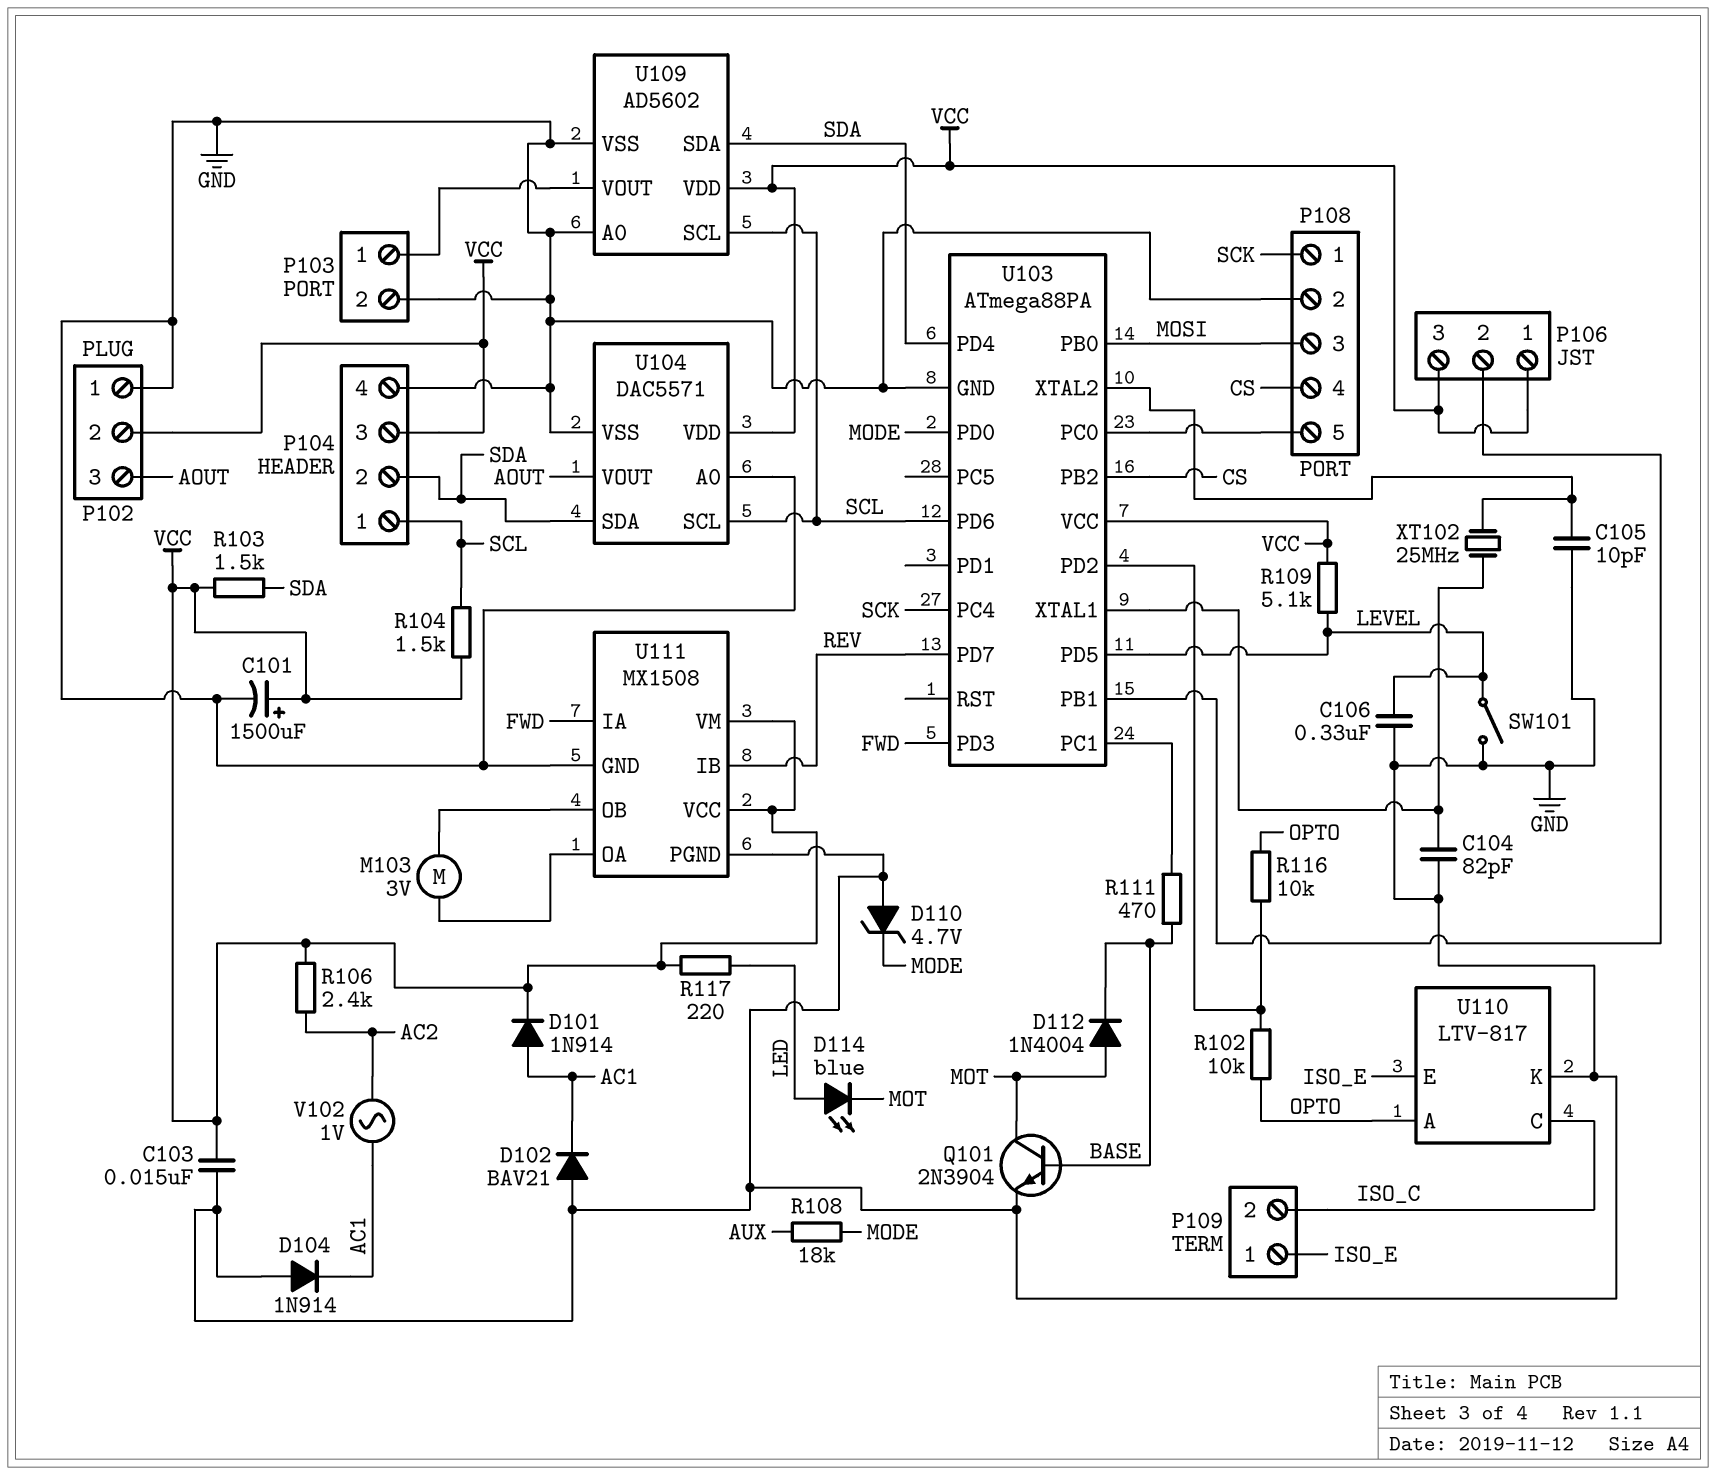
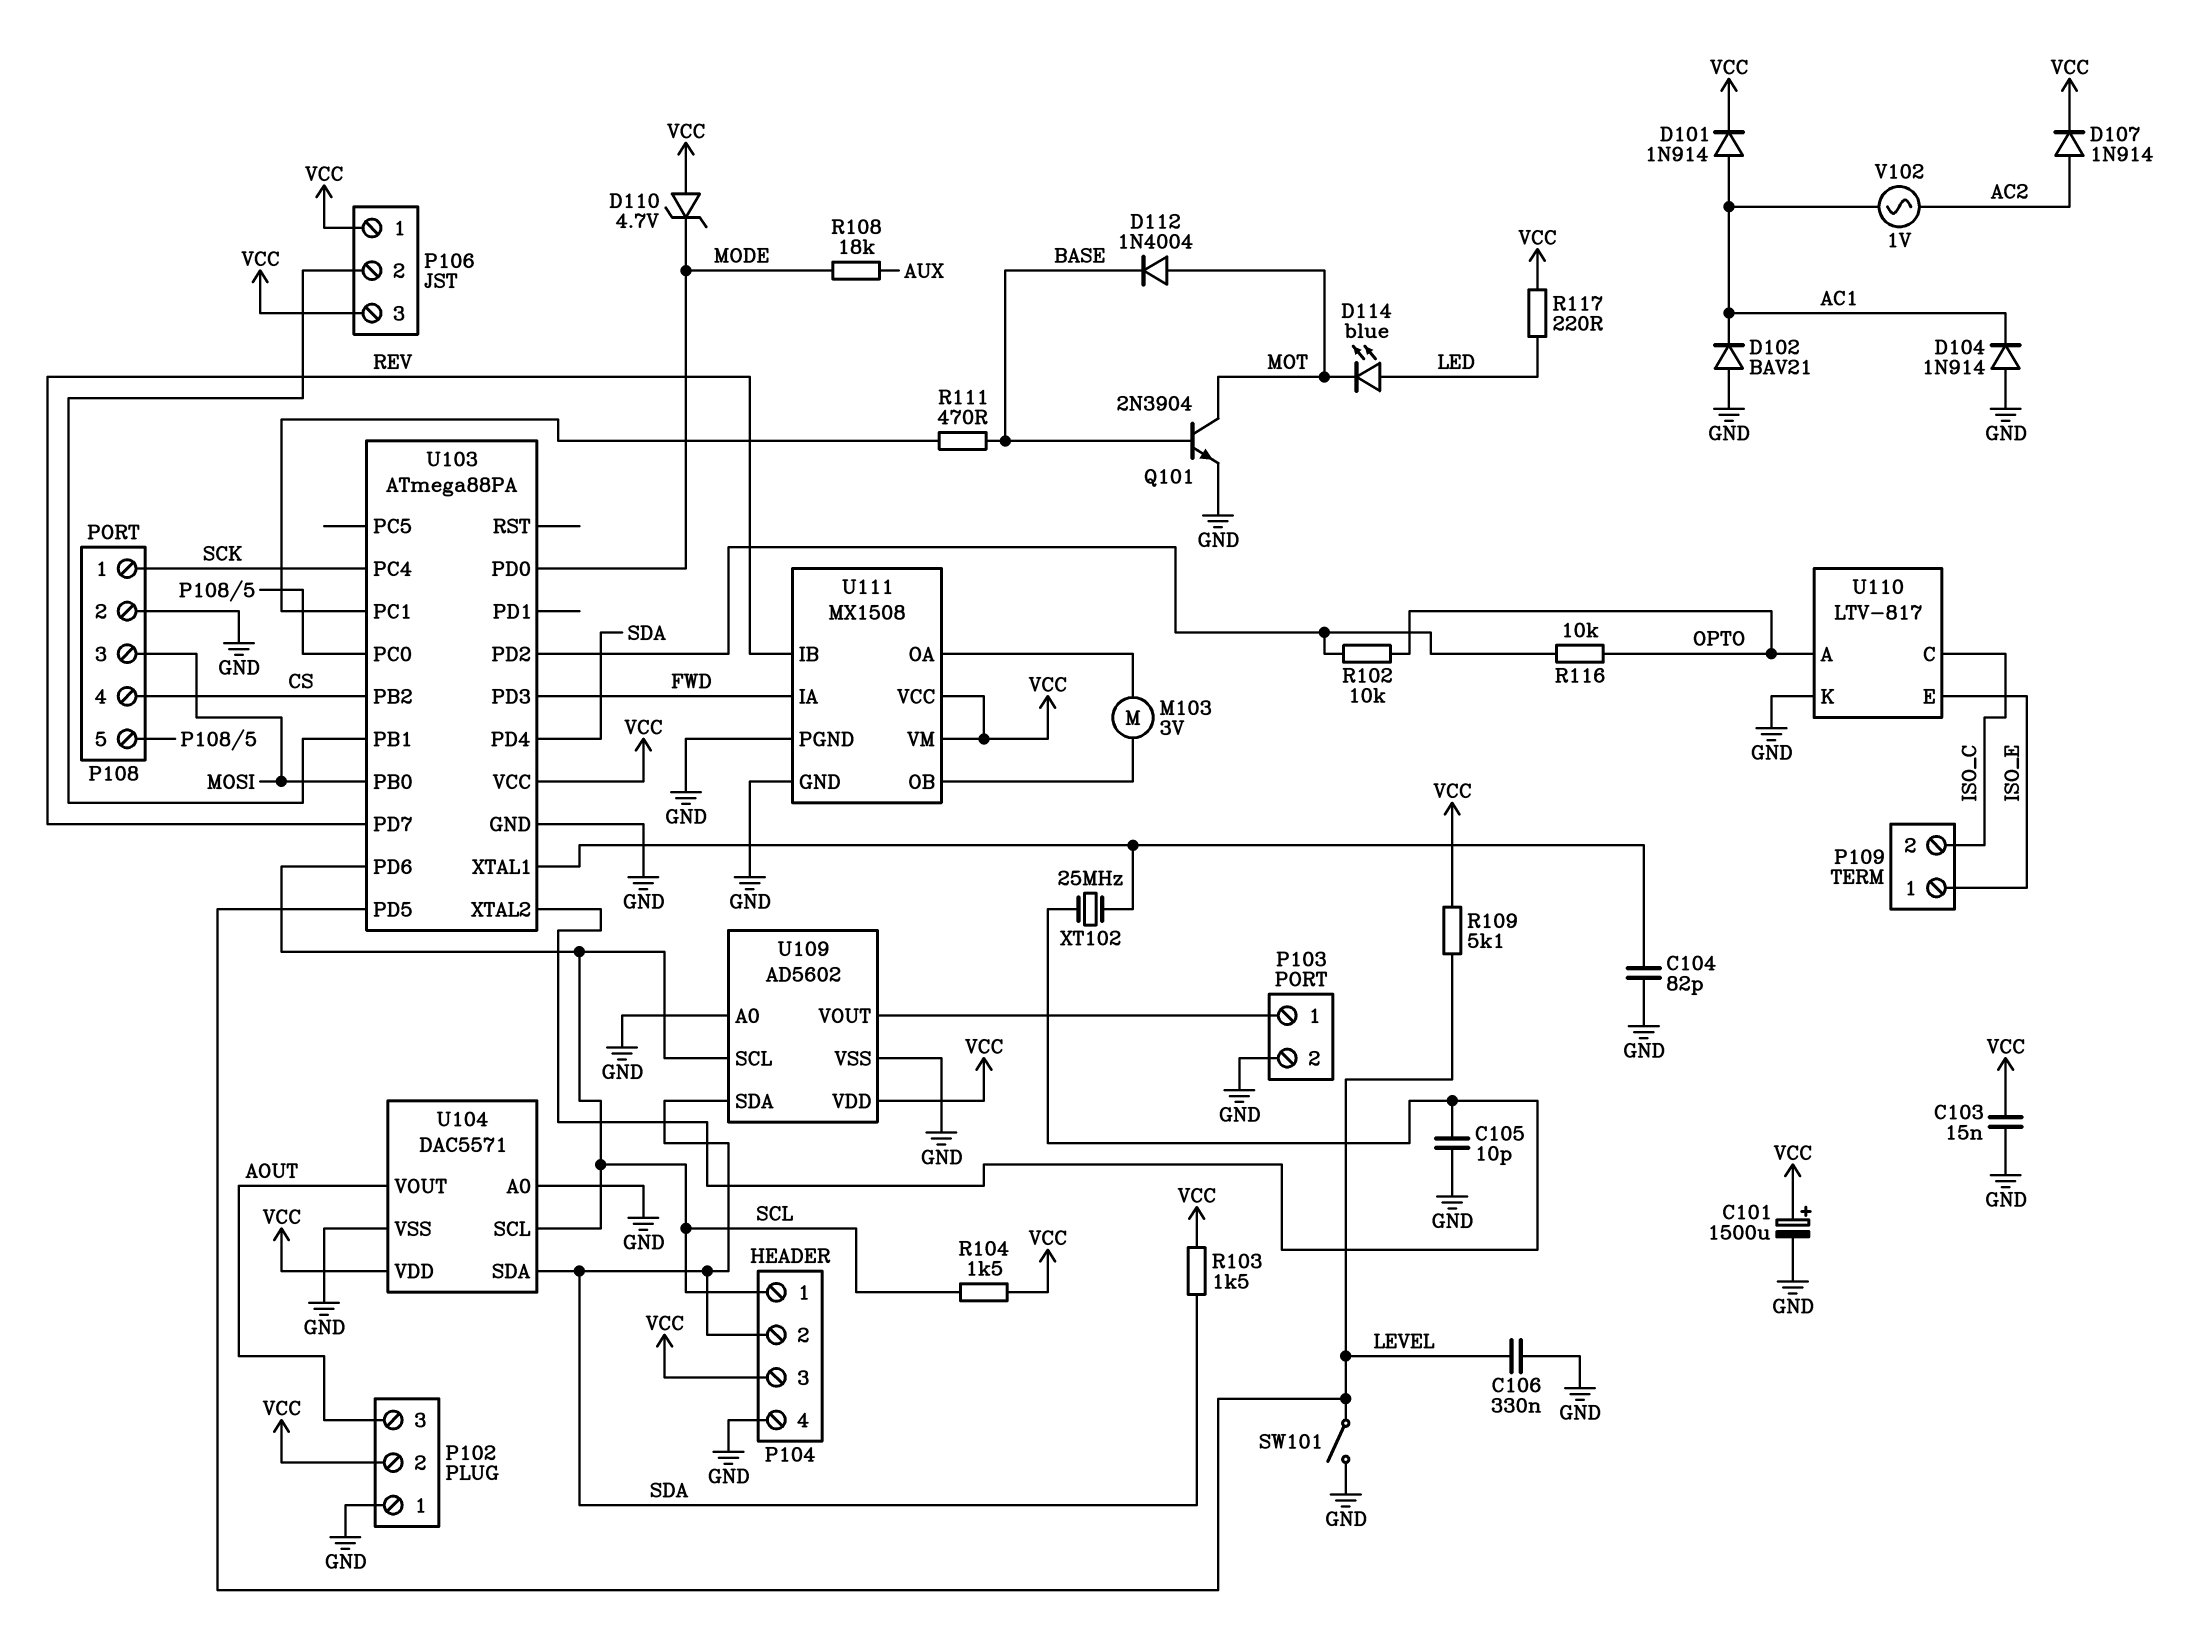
D107: none -> diode 1N914 (A AC2, K VCC)
D110: zener 4.7V (A GND, K MODE) -> zener 4.7V (A VCC, K MODE)
R106: 2.4k (AC2, VCC) -> none

